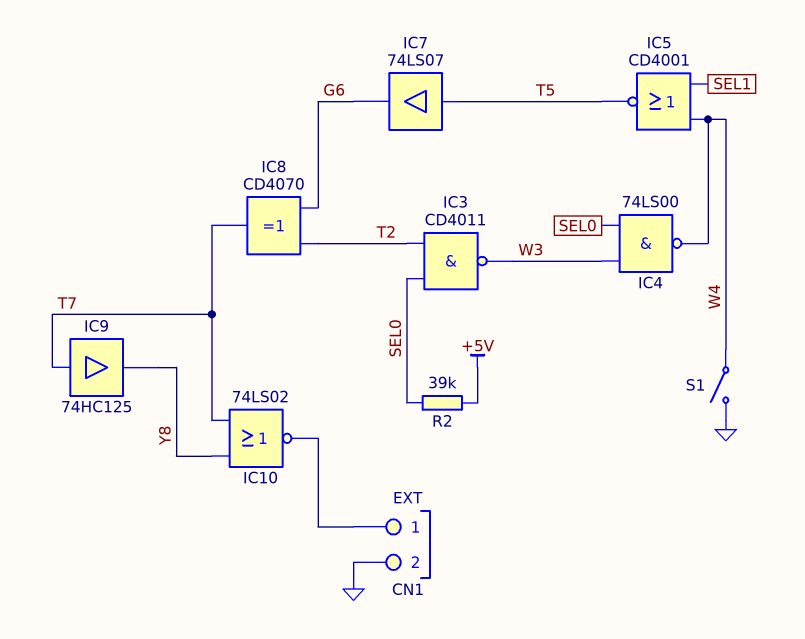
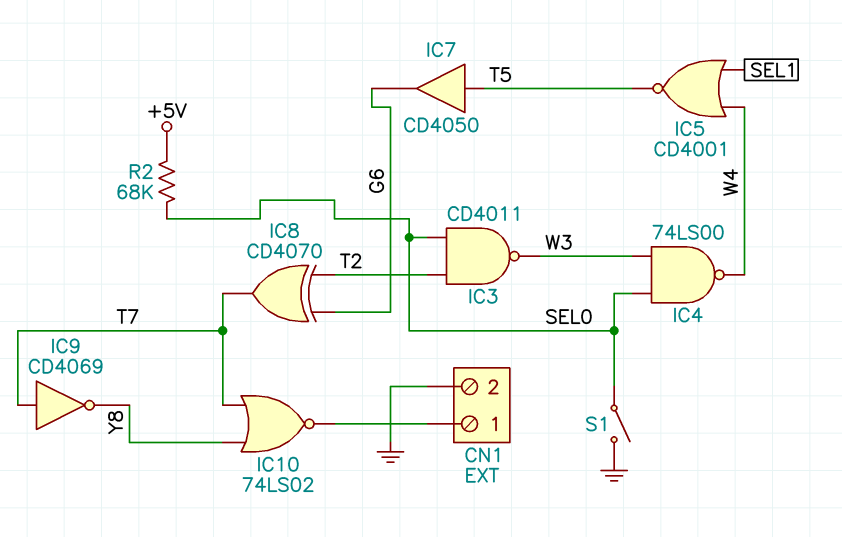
IC7: buffer 74LS07 (in T5, out G6) -> buffer CD4050 (in T5, out G6)
IC9: buffer 74HC125 (in T7, out Y8) -> NOT CD4069 (in T7, out Y8)
R2: 39k (+5V, SEL0) -> 68k (+5V, SEL0)
S1: switch (GND, W4) -> switch (GND, SEL0)

